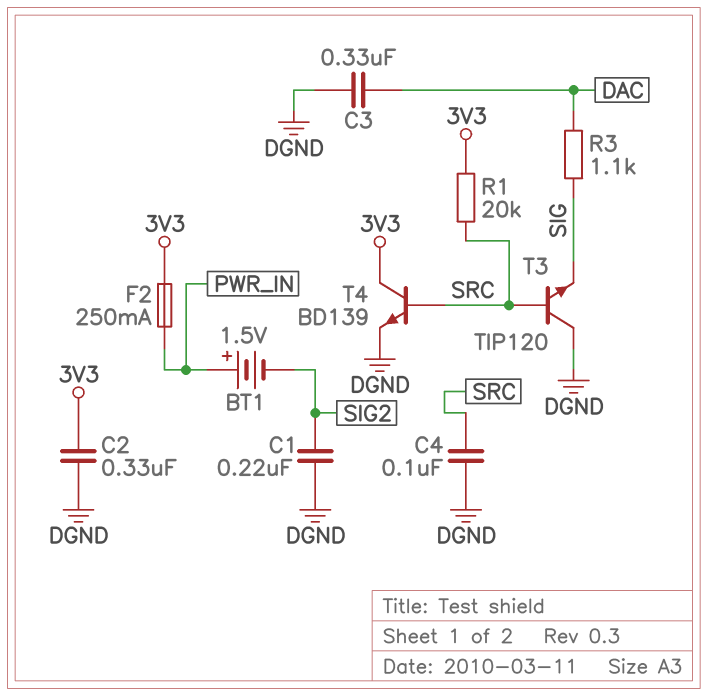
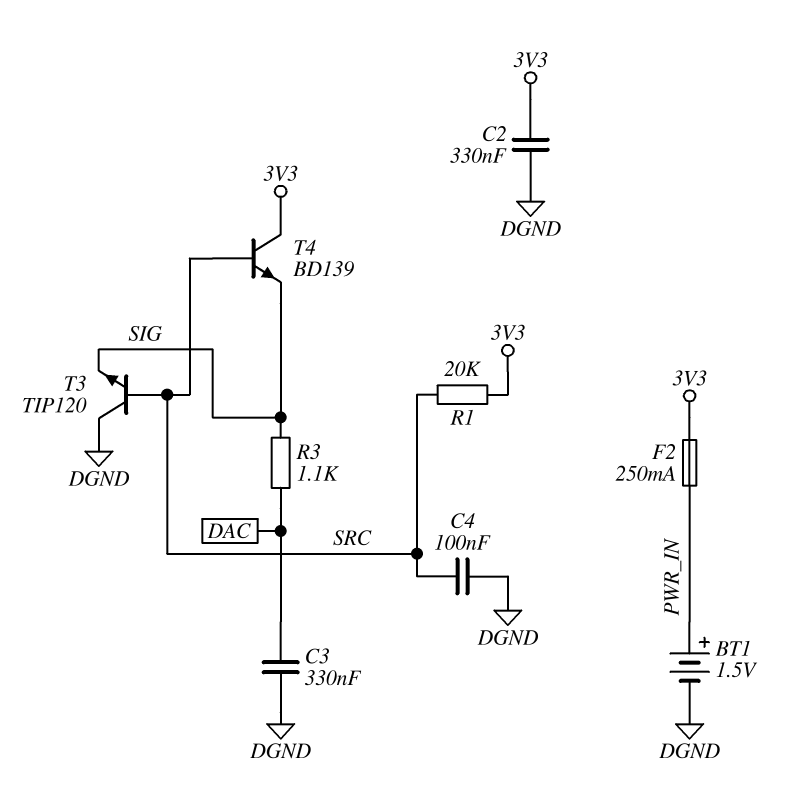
BT1: 1.5V (plus PWR_IN, minus SIG2) -> 1.5V (plus PWR_IN, minus DGND)
C1: 220nF (DGND, SIG2) -> none
T4: NPN BD139 (B SRC, C 3V3, E DGND) -> NPN BD139 (B SRC, C 3V3, E SIG)

